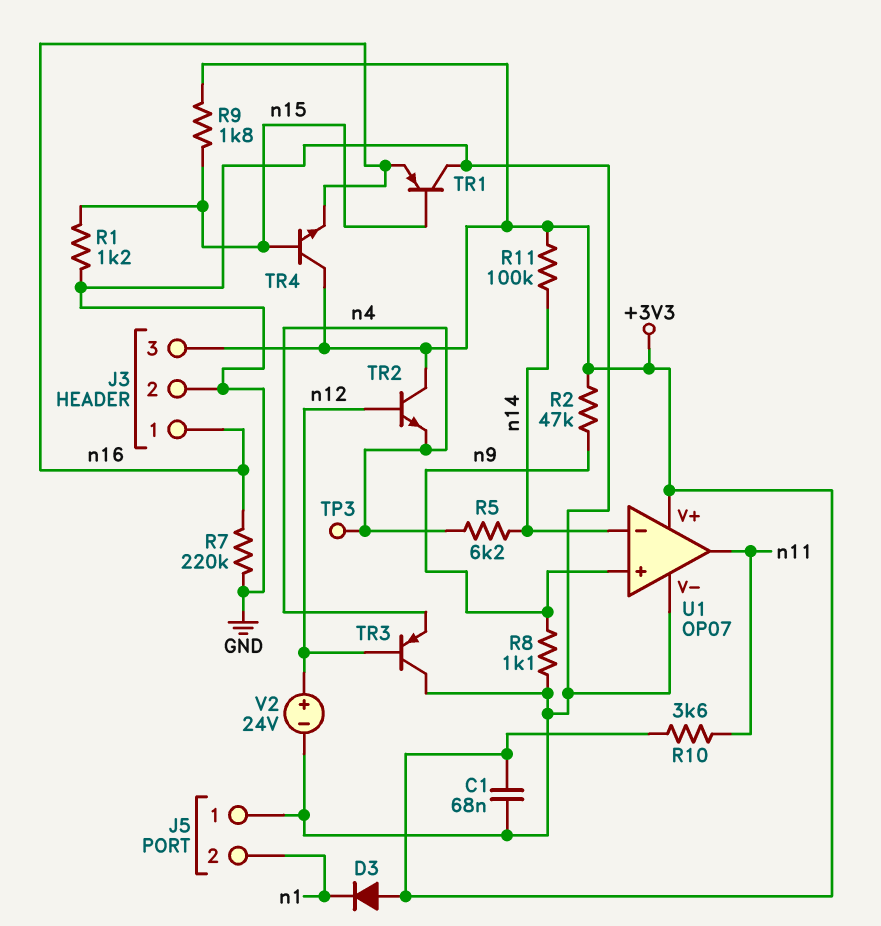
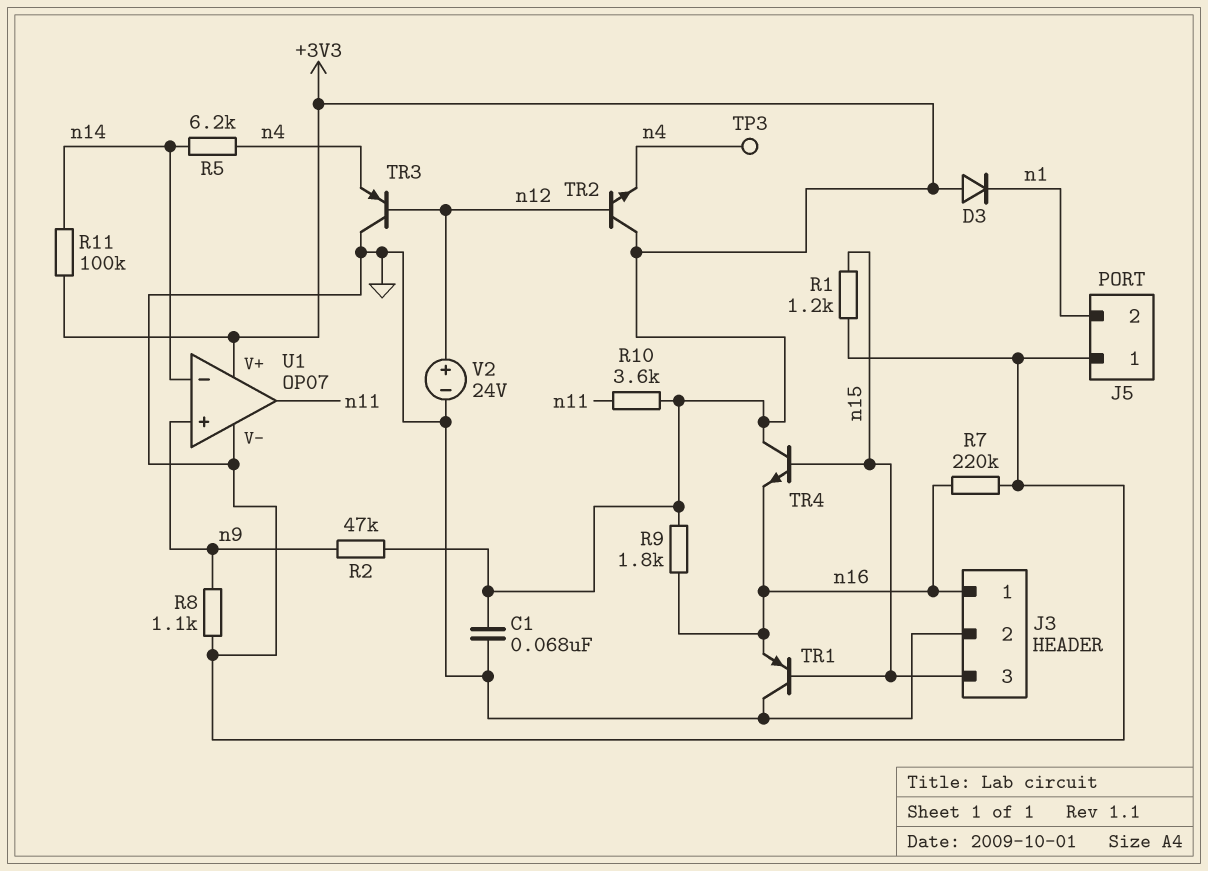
J3 pin 3: +3V3 -> n15
R9: 1.8k (+3V3, n15) -> 1.8k (+3V3, n16)

